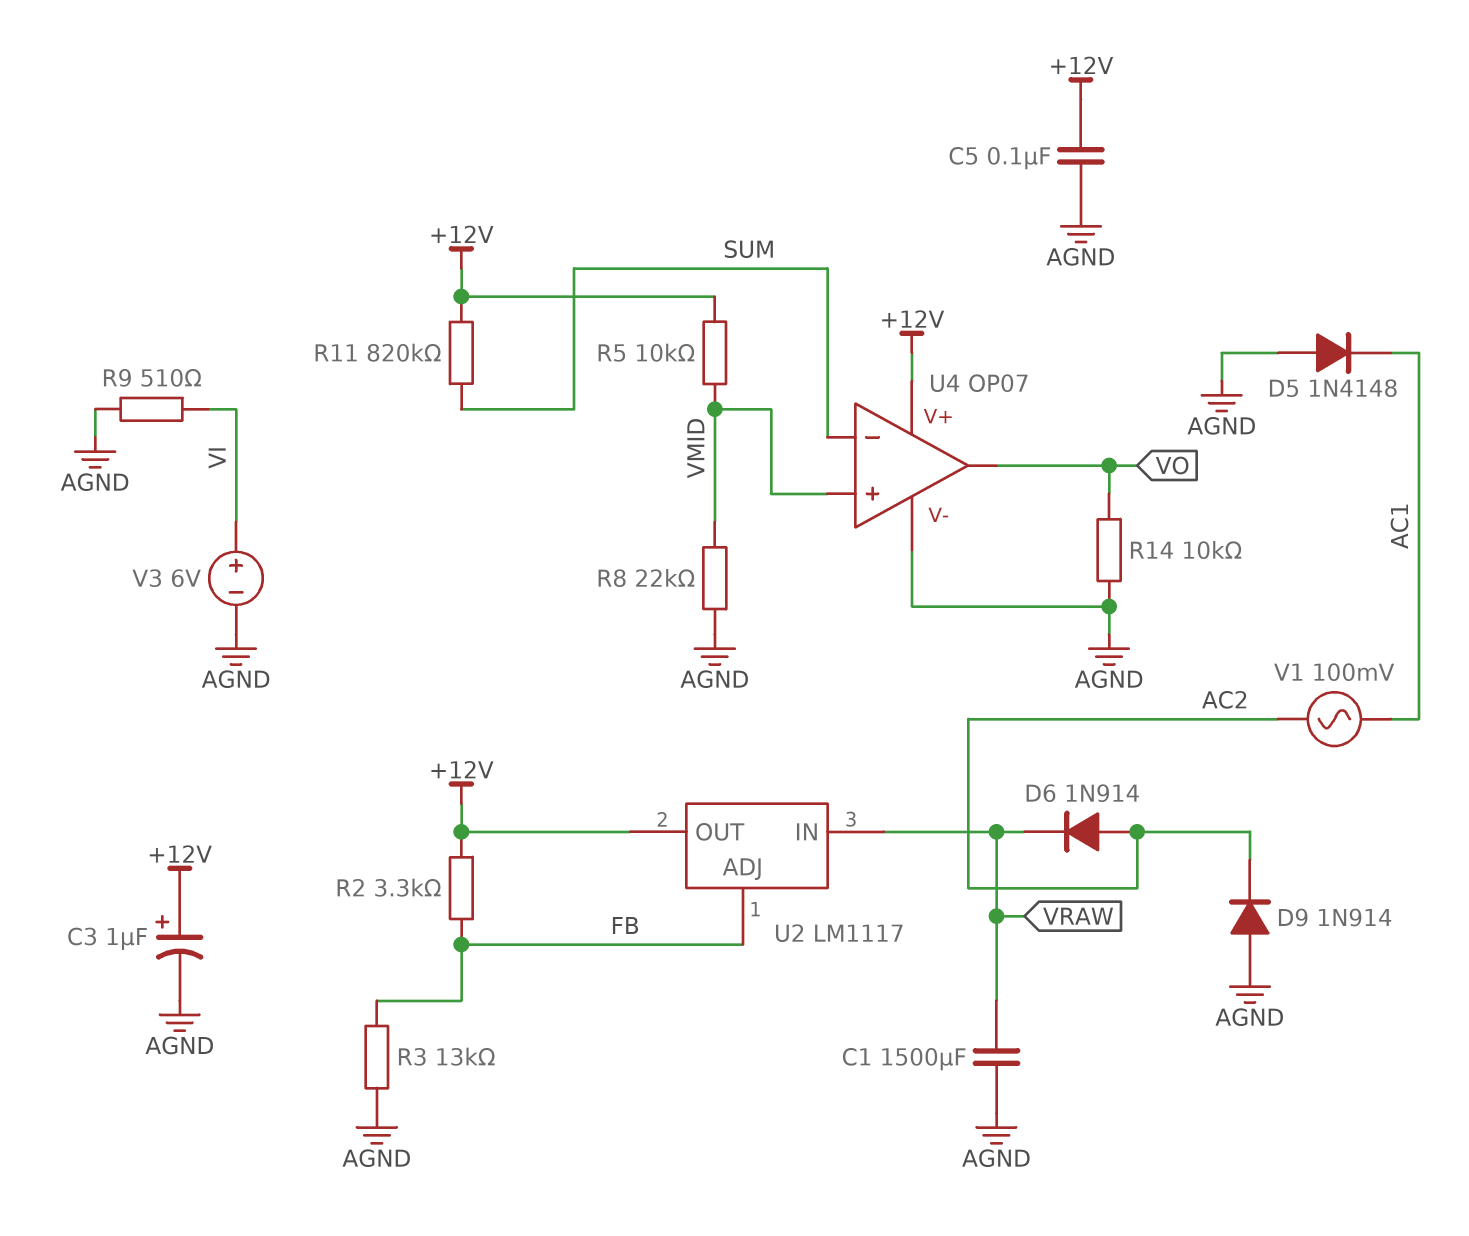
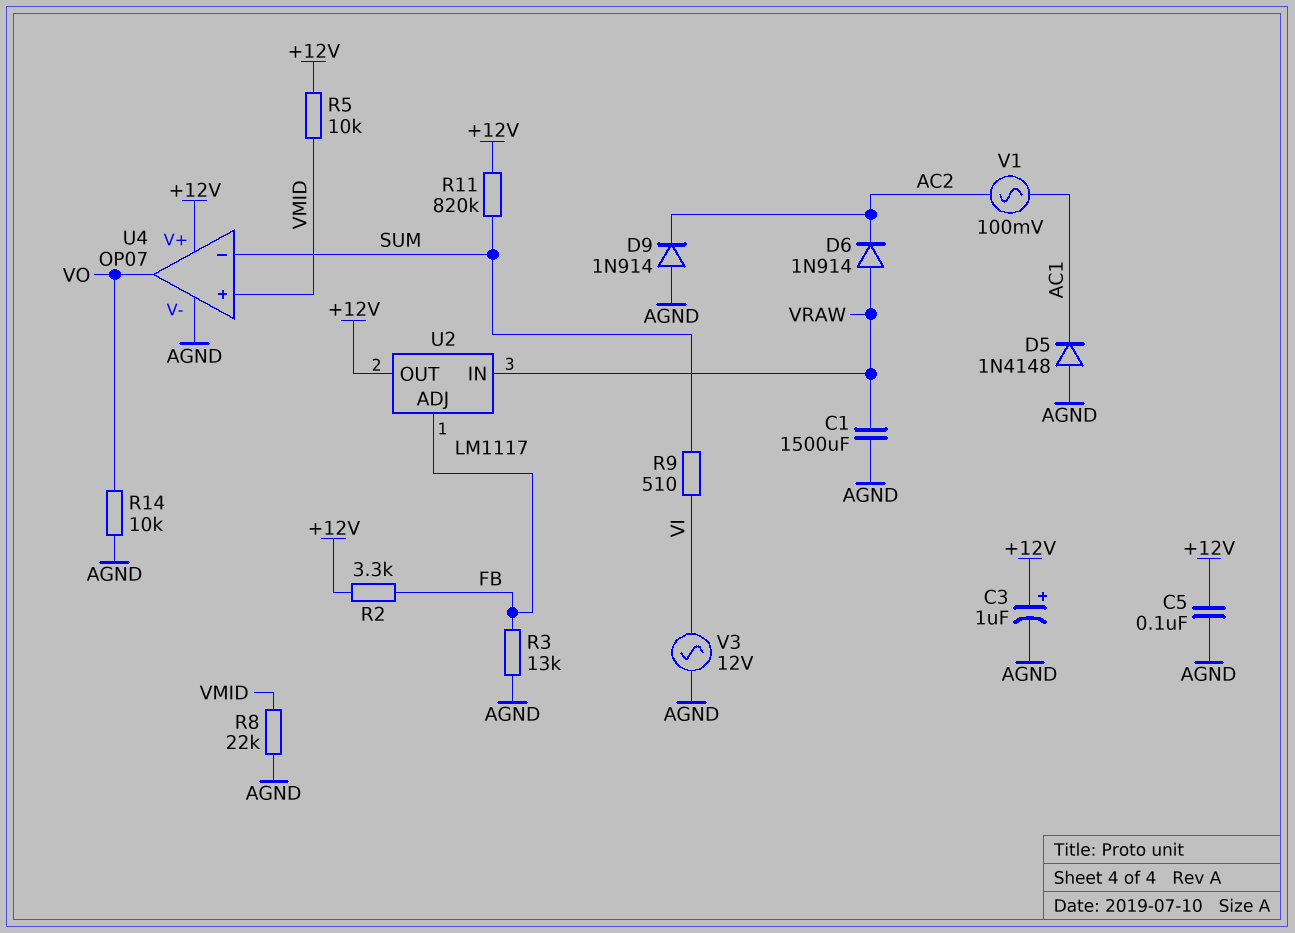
D6: diode 1N914 (A AC2, K VRAW) -> diode 1N914 (A VRAW, K AC2)
R9: 510 (AGND, VI) -> 510 (SUM, VI)
V3: 6V (plus VI, minus AGND) -> AC 12V (AGND, VI)

